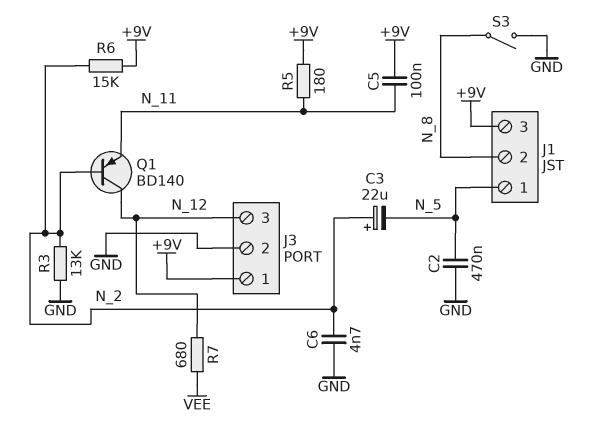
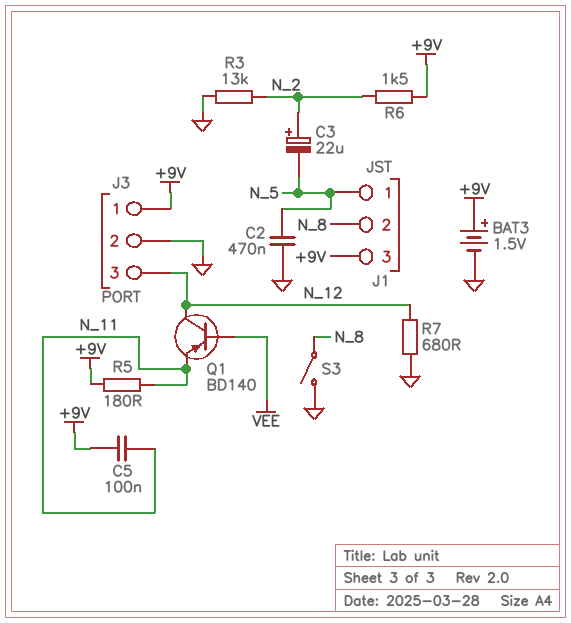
BAT3: none -> 1.5V (plus +9V, minus GND)
C6: 4.7nF (GND, N_2) -> none
Q1: PNP BD140 (B N_2, C N_12, E N_11) -> PNP BD140 (B VEE, C N_12, E N_11)
R6: 15k (+9V, N_2) -> 1.5k (+9V, N_2)
R7: 680 (N_12, VEE) -> 680 (GND, N_12)

